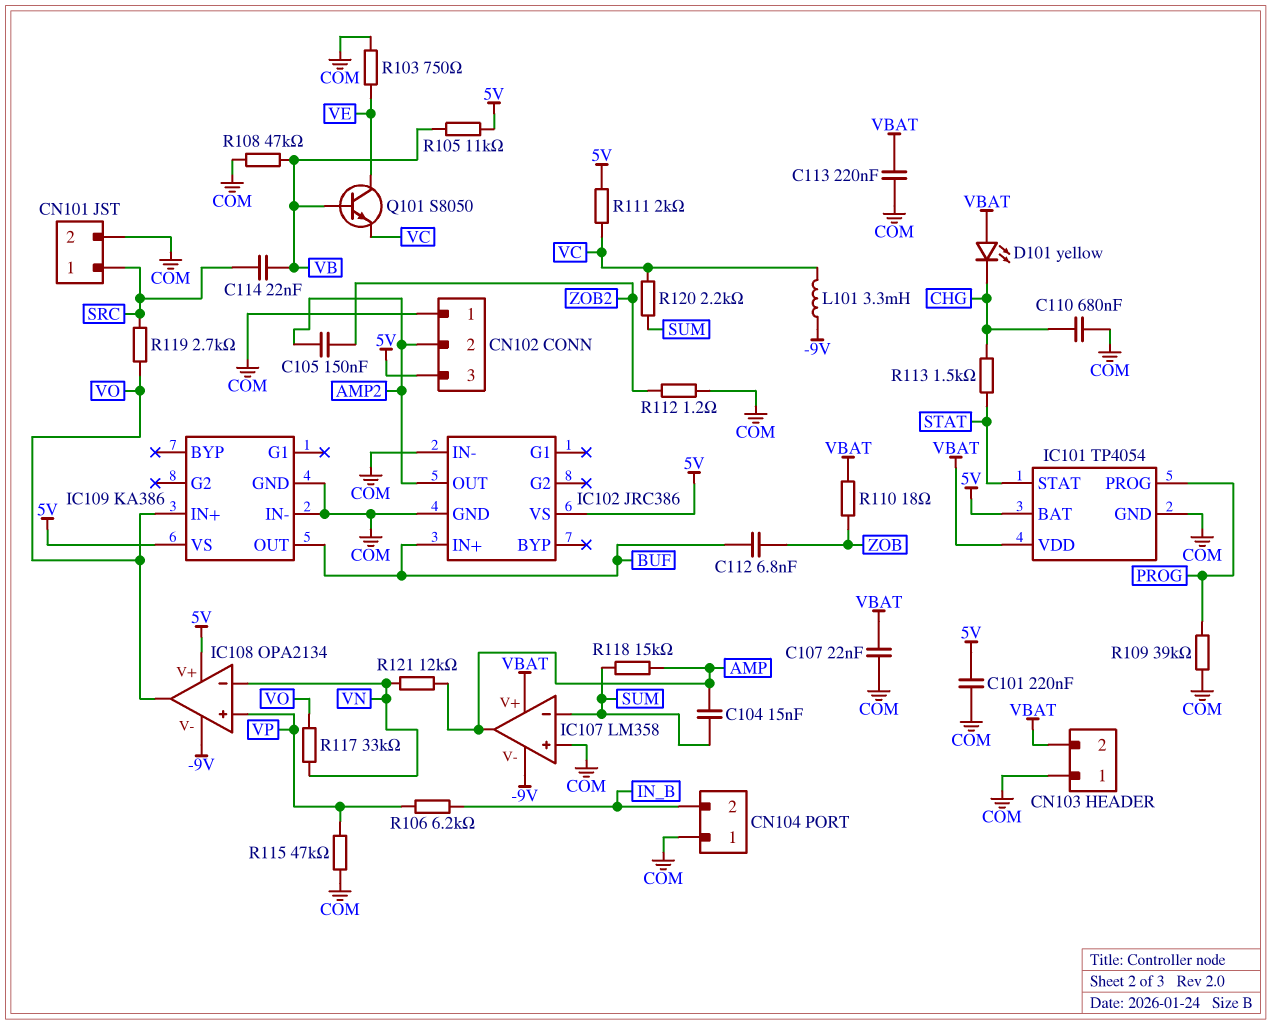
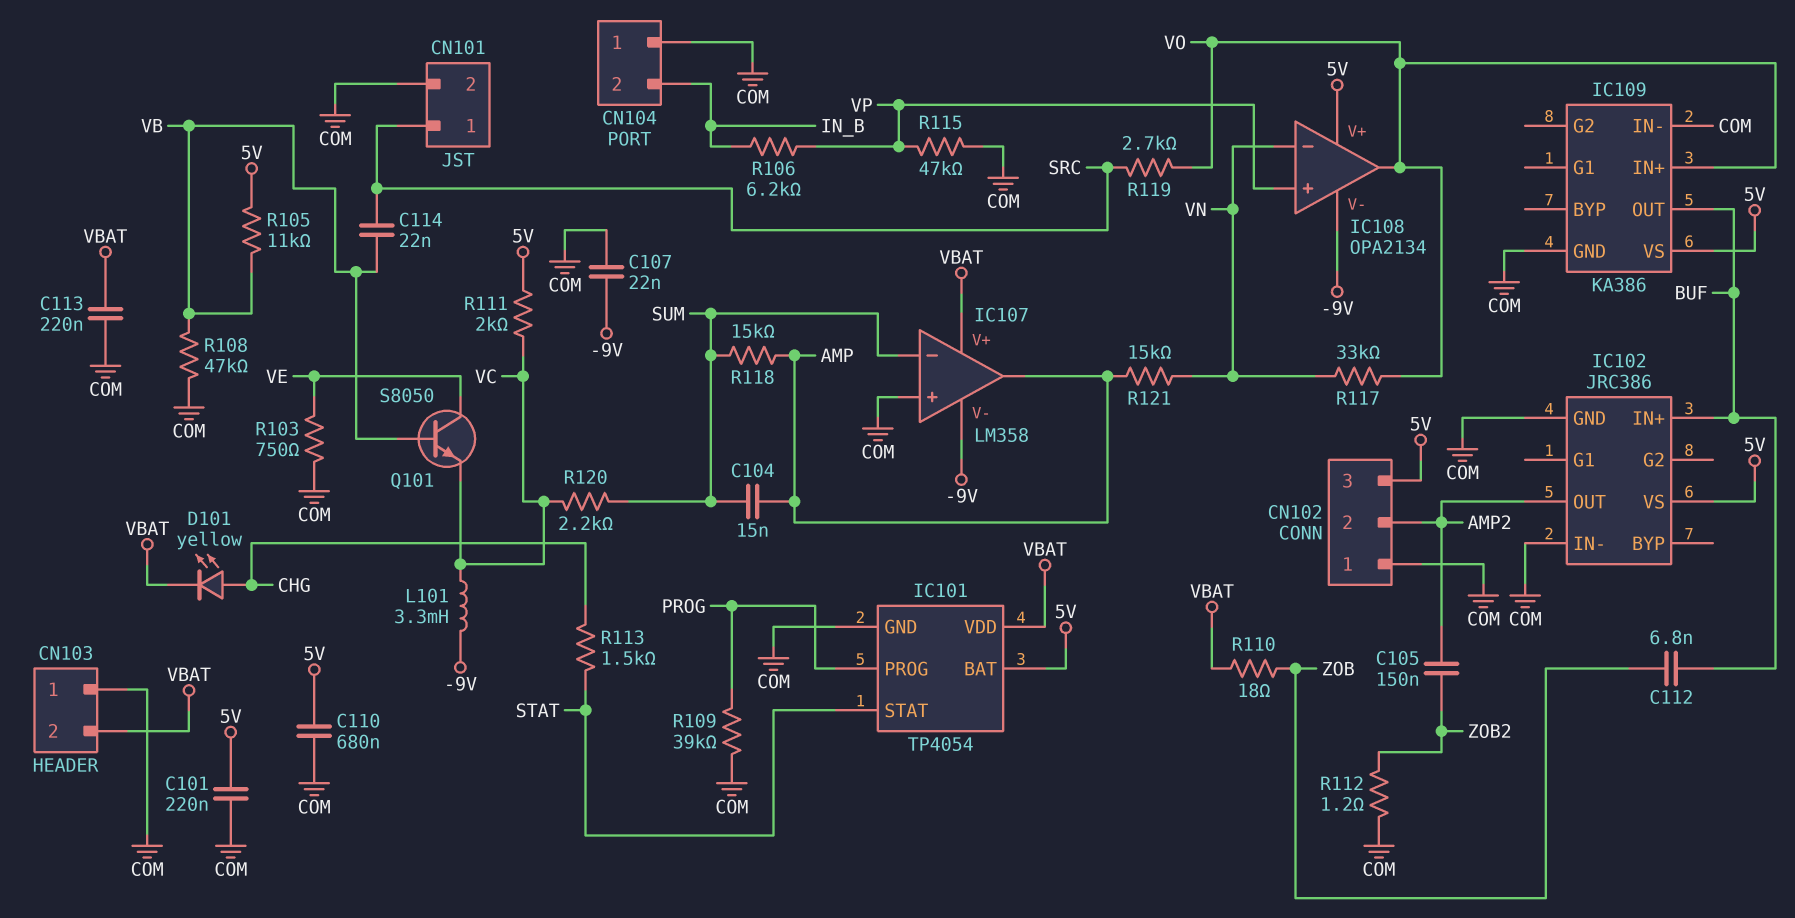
C107: 22nF (COM, VBAT) -> 22nF (-9V, COM)
C110: 680nF (CHG, COM) -> 680nF (5V, COM)
D101: LED yellow (A VBAT, K CHG) -> LED yellow (A CHG, K VBAT)
R121: 12k (AMP, VN) -> 15k (AMP, VN)

